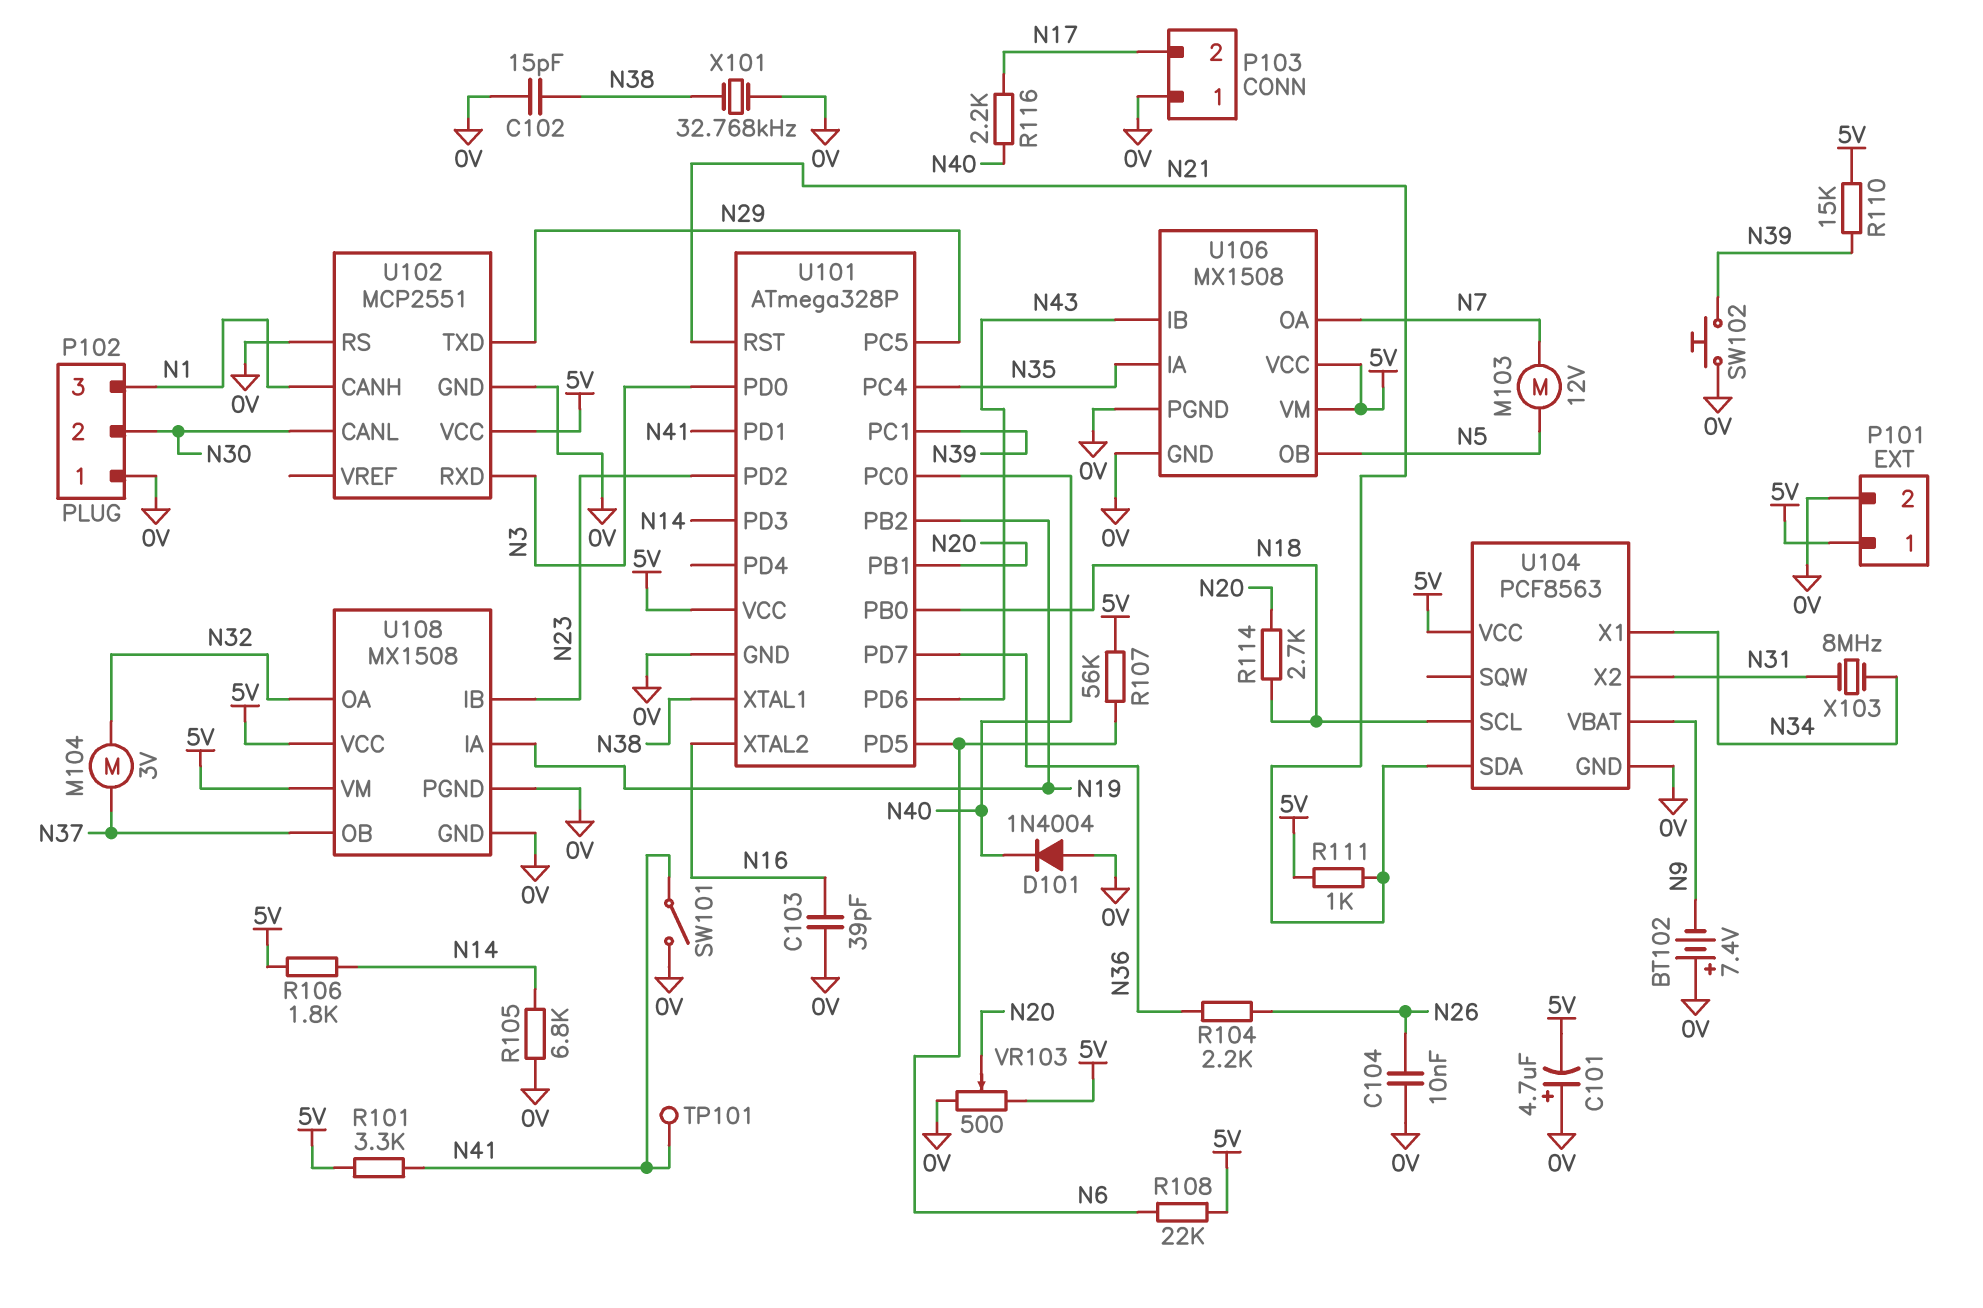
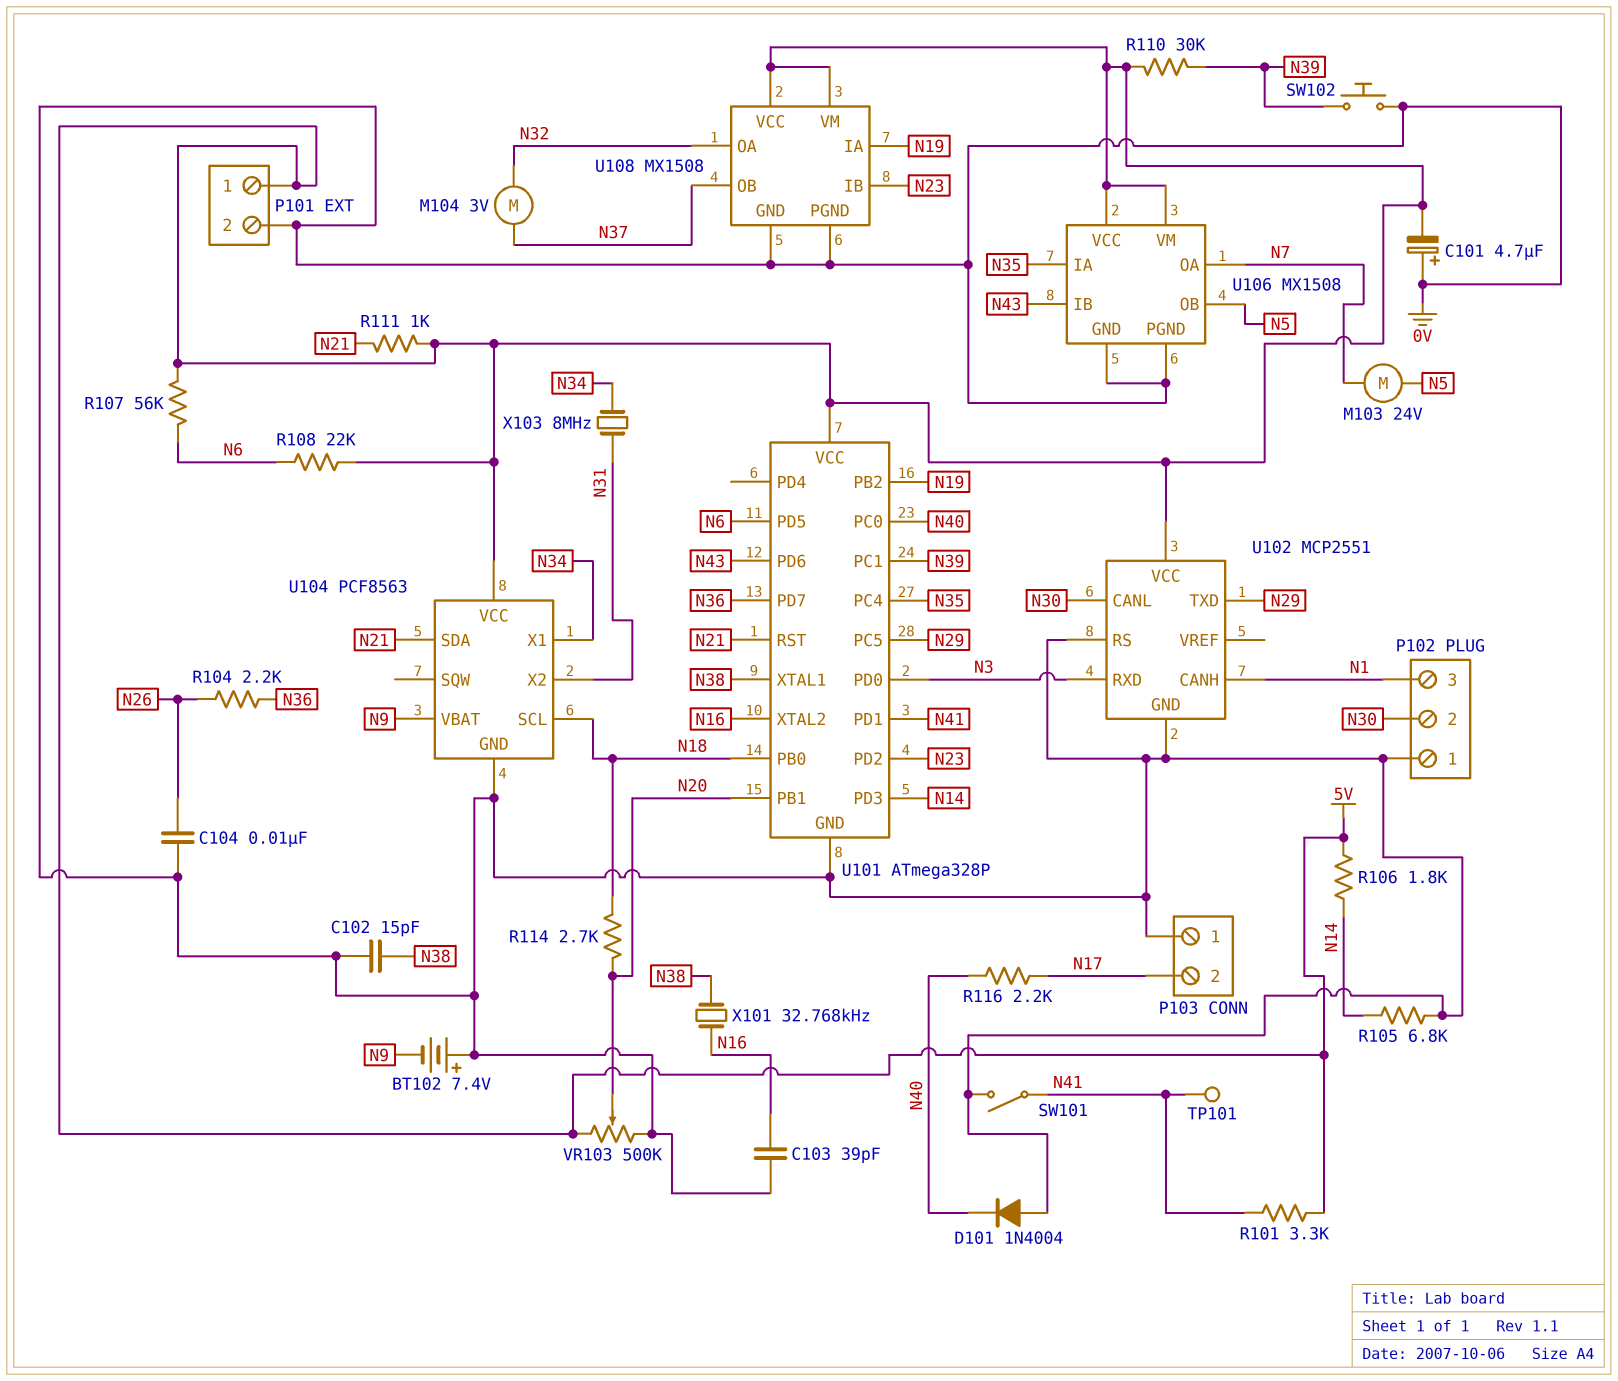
M103: motor 12V (N5, N7) -> motor 24V (N5, N7)
R110: 15k (5V, N39) -> 30k (5V, N39)
VR103: 500 (0V, 5V, wiper N20) -> 500k (0V, 5V, wiper N20)
X101: 32.768kHz (0V, N38) -> 32.768kHz (N16, N38)

